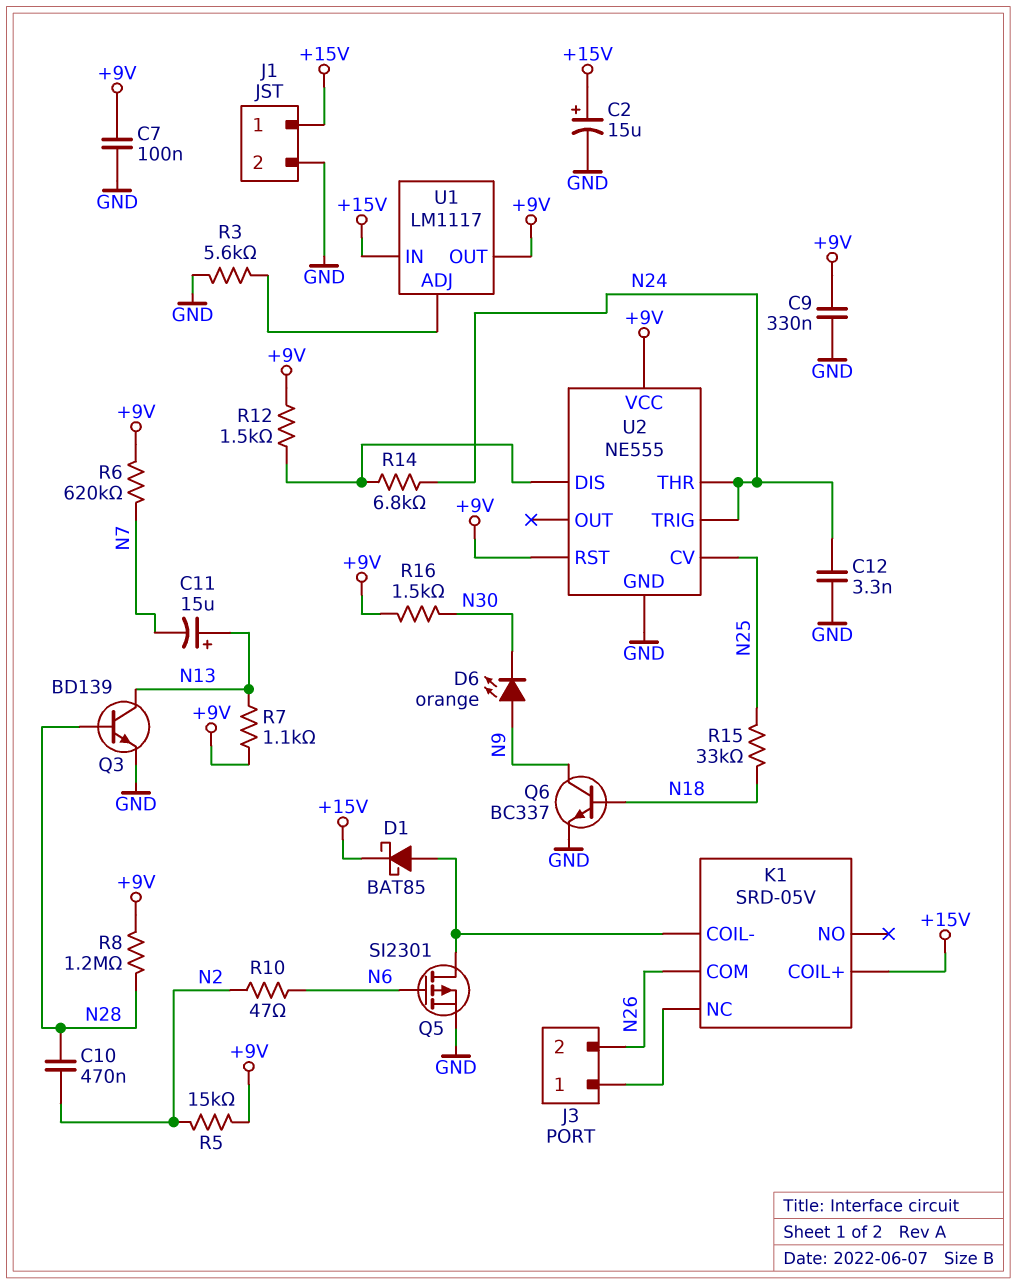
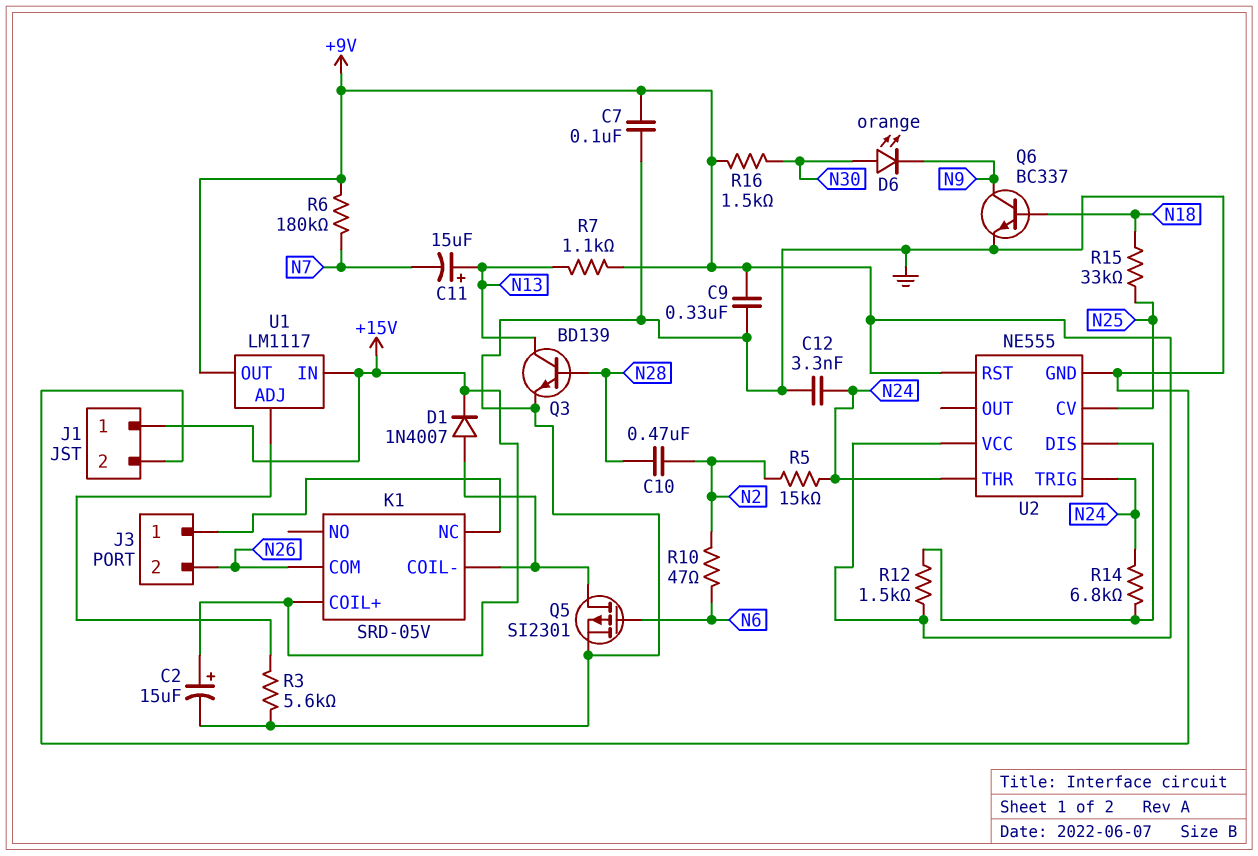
D1: schottky BAT85 (A K1/COIL-, K +15V) -> diode 1N4007 (A K1/COIL-, K +15V)
D6: LED orange (A N9, K N30) -> LED orange (A N30, K N9)
R5: 15k (+9V, N2) -> 15k (N2, N24)
R6: 620k (+9V, N7) -> 180k (+9V, N7)
R8: 1.2M (+9V, N28) -> none

